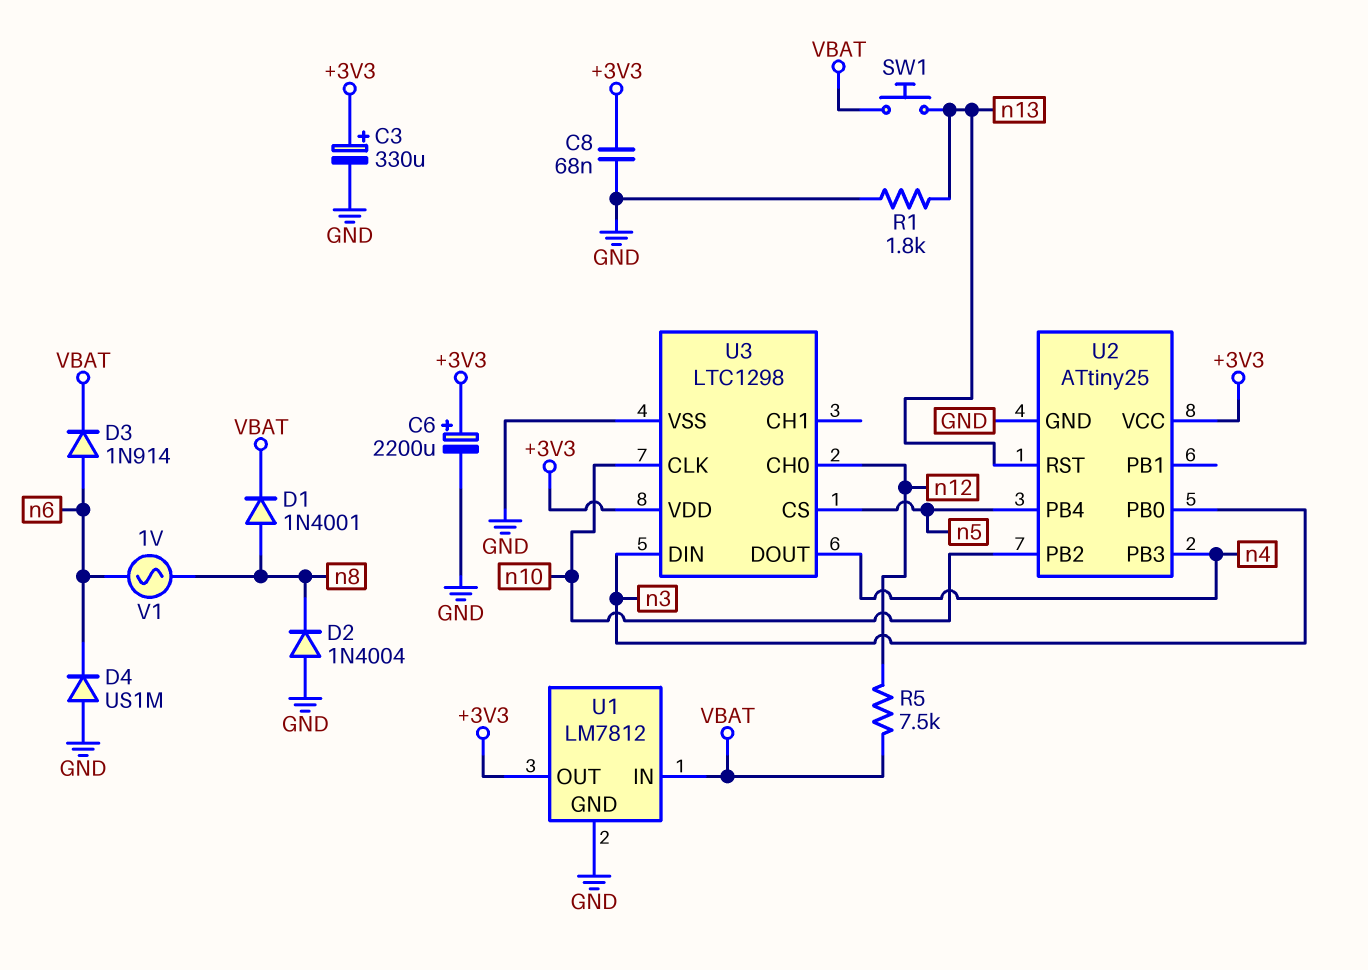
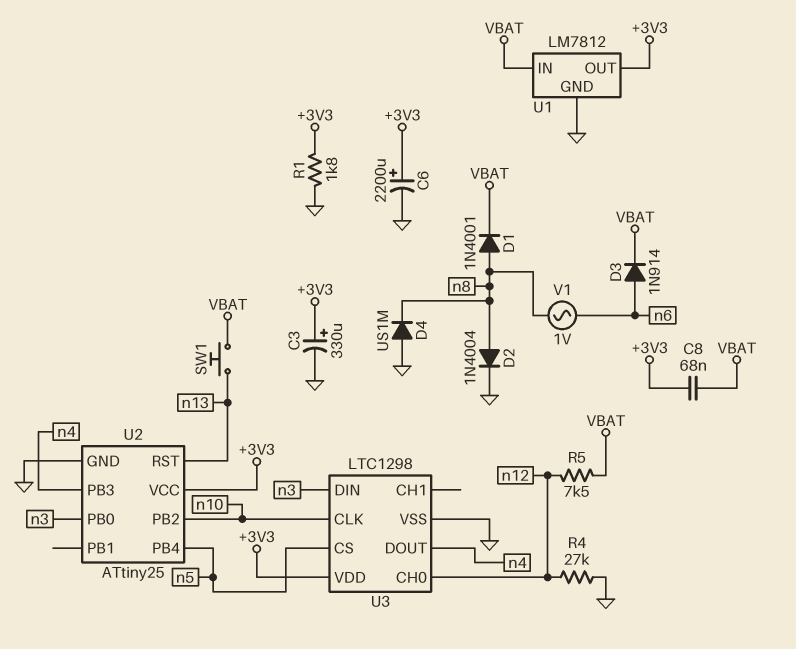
C8: 68nF (+3V3, GND) -> 68nF (+3V3, VBAT)
D2: diode 1N4004 (A GND, K n8) -> diode 1N4004 (A n8, K GND)
D4: diode US1M (A GND, K n6) -> diode US1M (A GND, K n8)
R1: 1.8k (GND, n13) -> 1.8k (+3V3, GND)
R4: none -> 27k (GND, n12)

